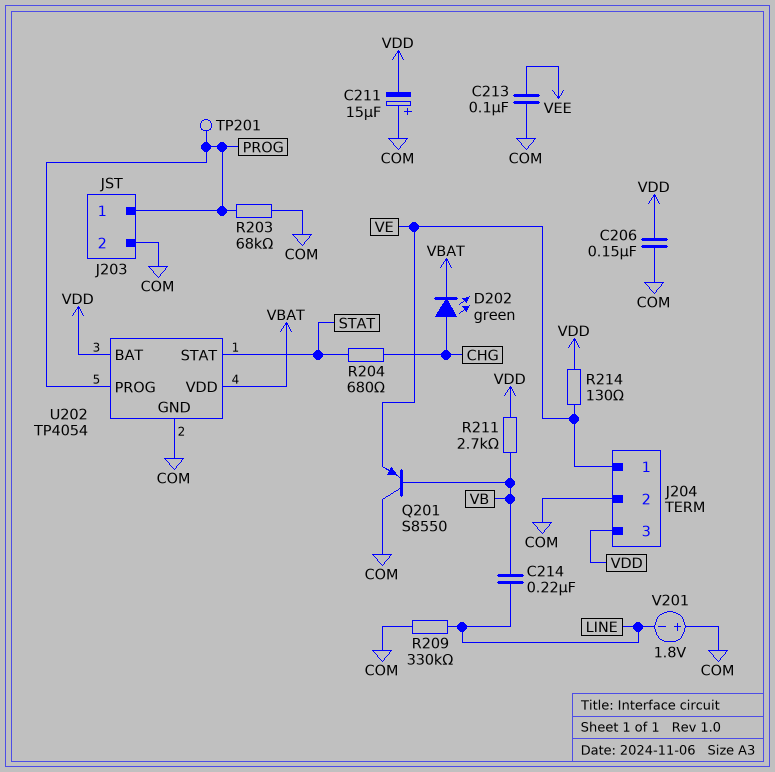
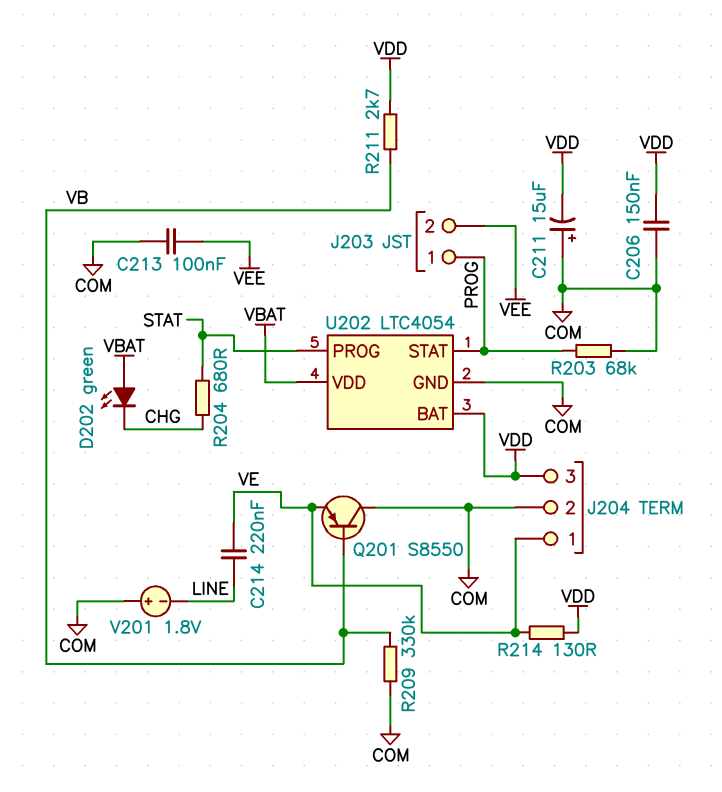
C214: 220nF (LINE, VB) -> 220nF (LINE, VE)
D202: LED green (A CHG, K VBAT) -> LED green (A VBAT, K CHG)
J203 pin 2: COM -> VEE
R209: 330k (COM, LINE) -> 330k (COM, VB)
TP201: test point (PROG) -> none
U202: TP4054 -> LTC4054
U202 pin PROG: PROG -> STAT
U202 pin STAT: STAT -> PROG

